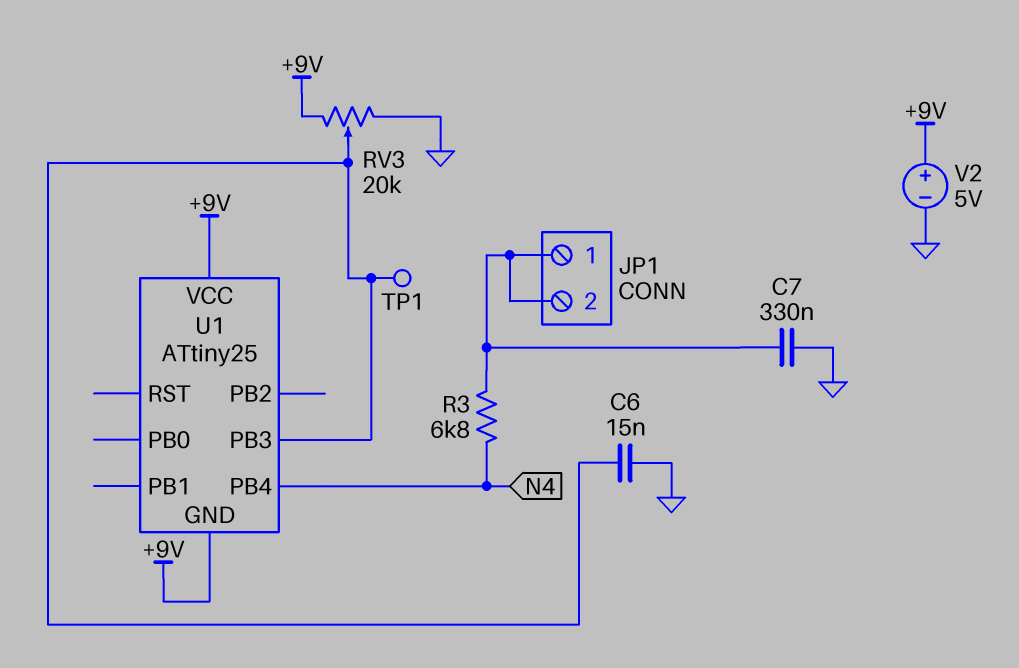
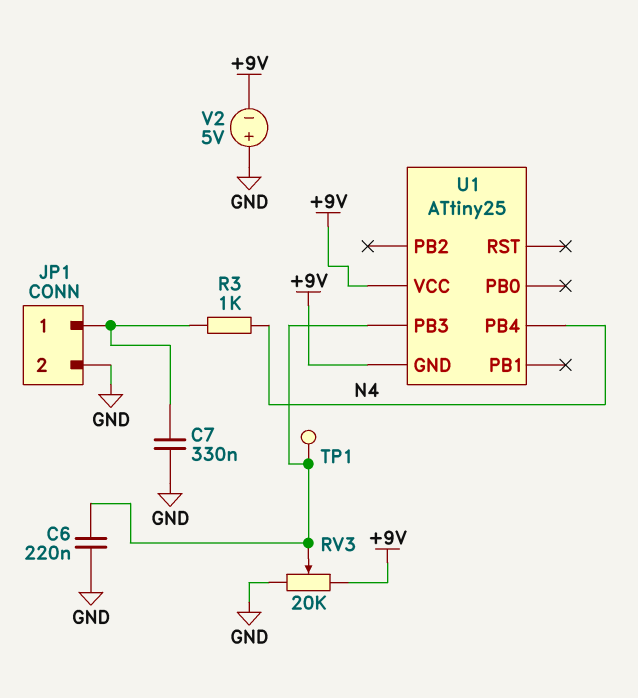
C6: 15nF (GND, U1/PB3) -> 220nF (GND, U1/PB3)
JP1 pin 2: JP1/1 -> GND
R3: 6.8k (JP1/1, N4) -> 1k (JP1/1, N4)
V2: 5V (plus +9V, minus GND) -> 5V (plus GND, minus +9V)

